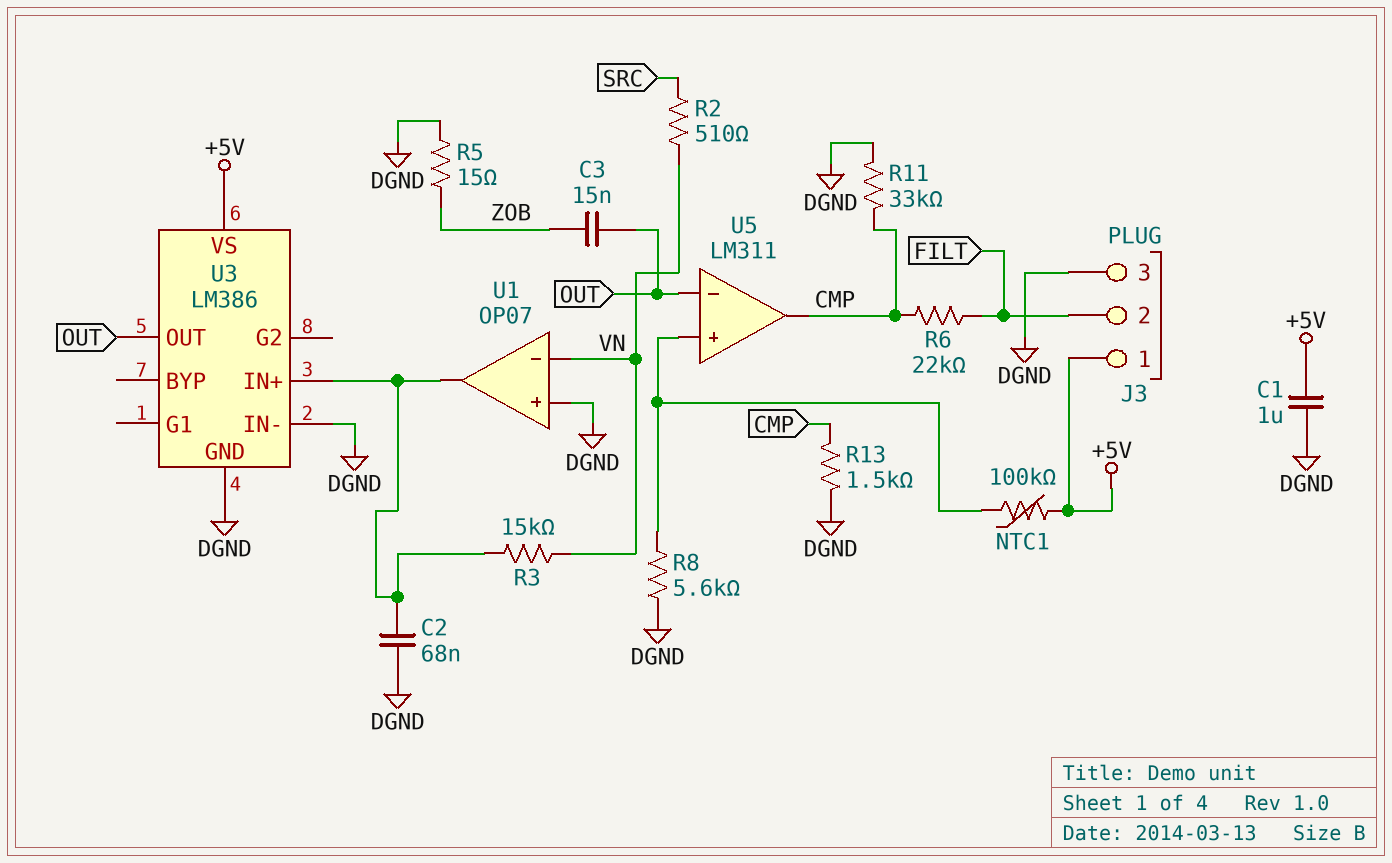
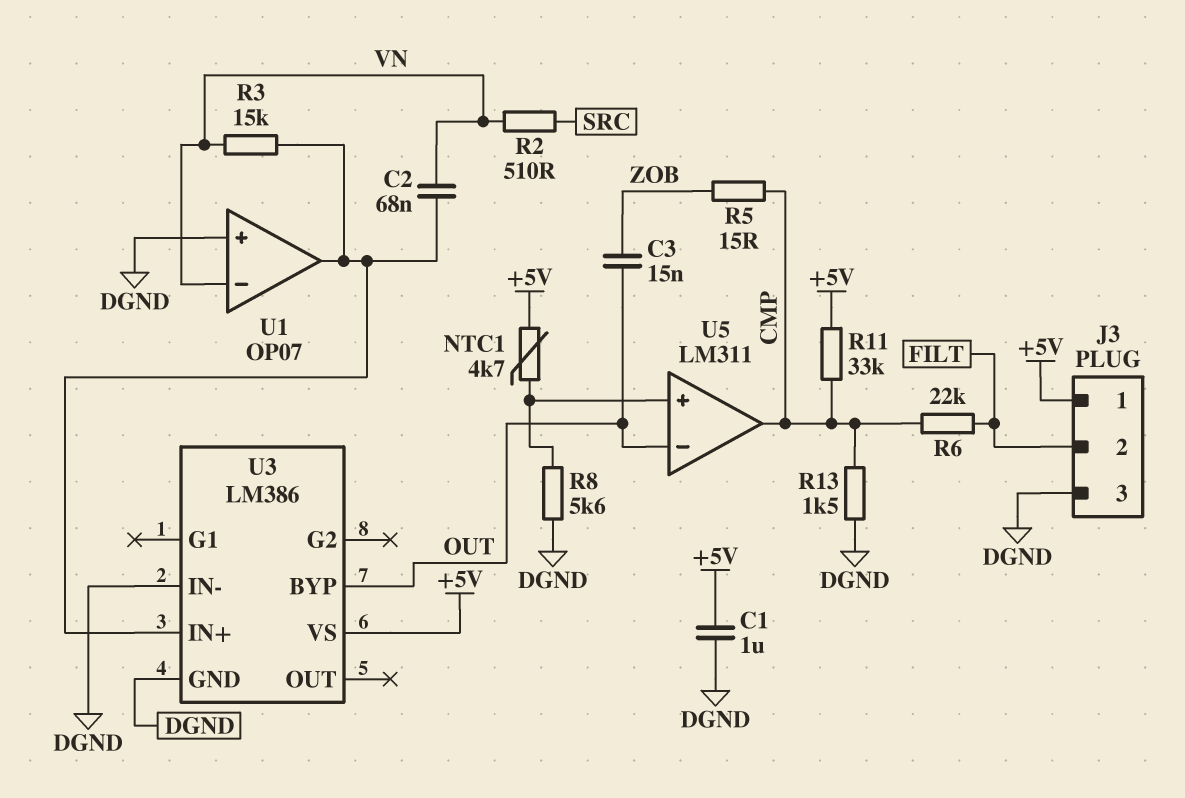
C2: 68nF (DGND, U1/out) -> 68nF (U1/out, VN)
NTC1: 100k (+5V, U5/in+) -> 4.7k (+5V, U5/in+)
R5: 15 (DGND, ZOB) -> 15 (CMP, ZOB)
R11: 33k (CMP, DGND) -> 33k (+5V, CMP)
U3 pin BYP: none -> OUT
U3 pin OUT: OUT -> none

